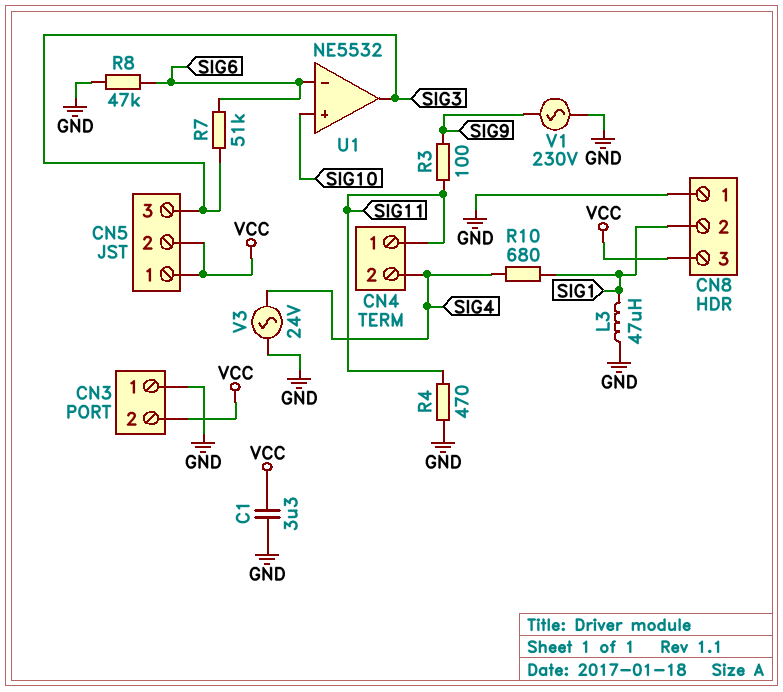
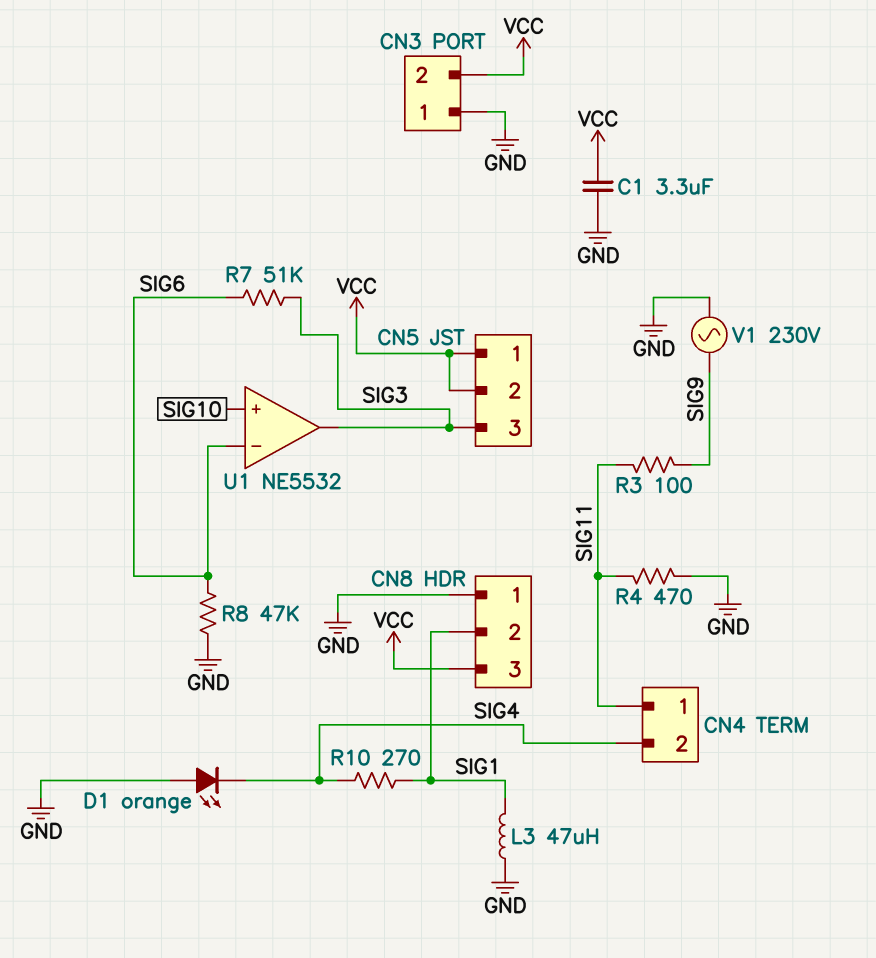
D1: none -> LED orange (A GND, K SIG4)
R10: 680 (SIG1, SIG4) -> 270 (SIG1, SIG4)
V3: AC 24V (GND, SIG4) -> none

